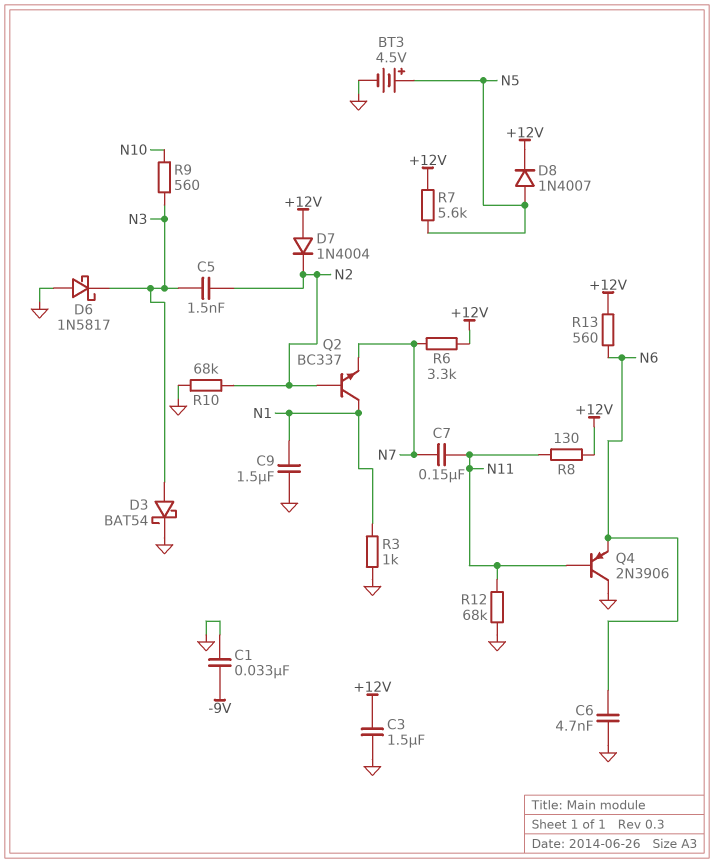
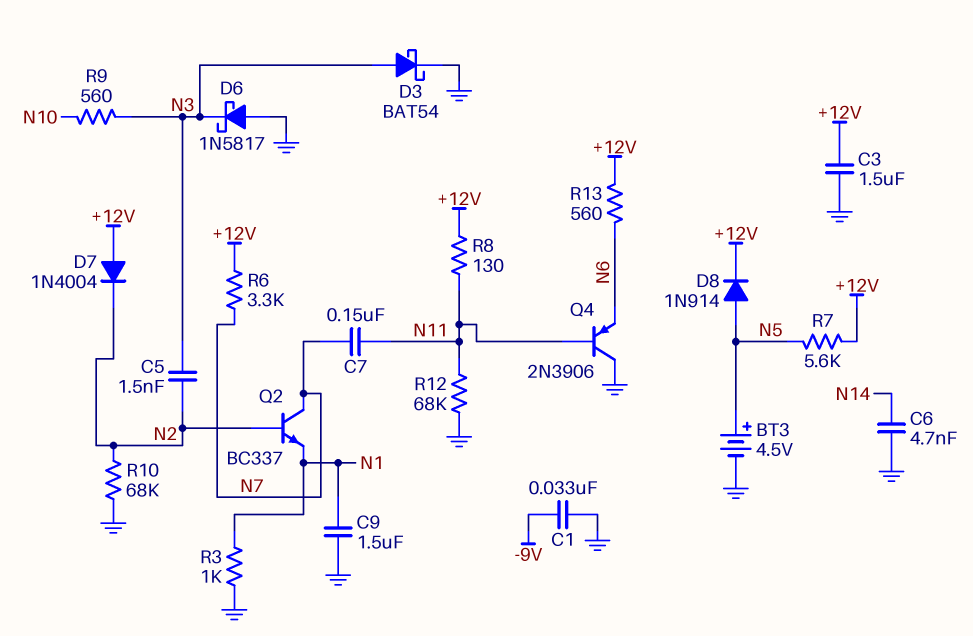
C6: 4.7nF (GND, N6) -> 4.7nF (GND, N14)
D8: diode 1N4007 (A N5, K +12V) -> diode 1N914 (A N5, K +12V)
Q2: NPN BC337 (B N2, C N1, E N7) -> NPN BC337 (B N2, C N7, E N1)

